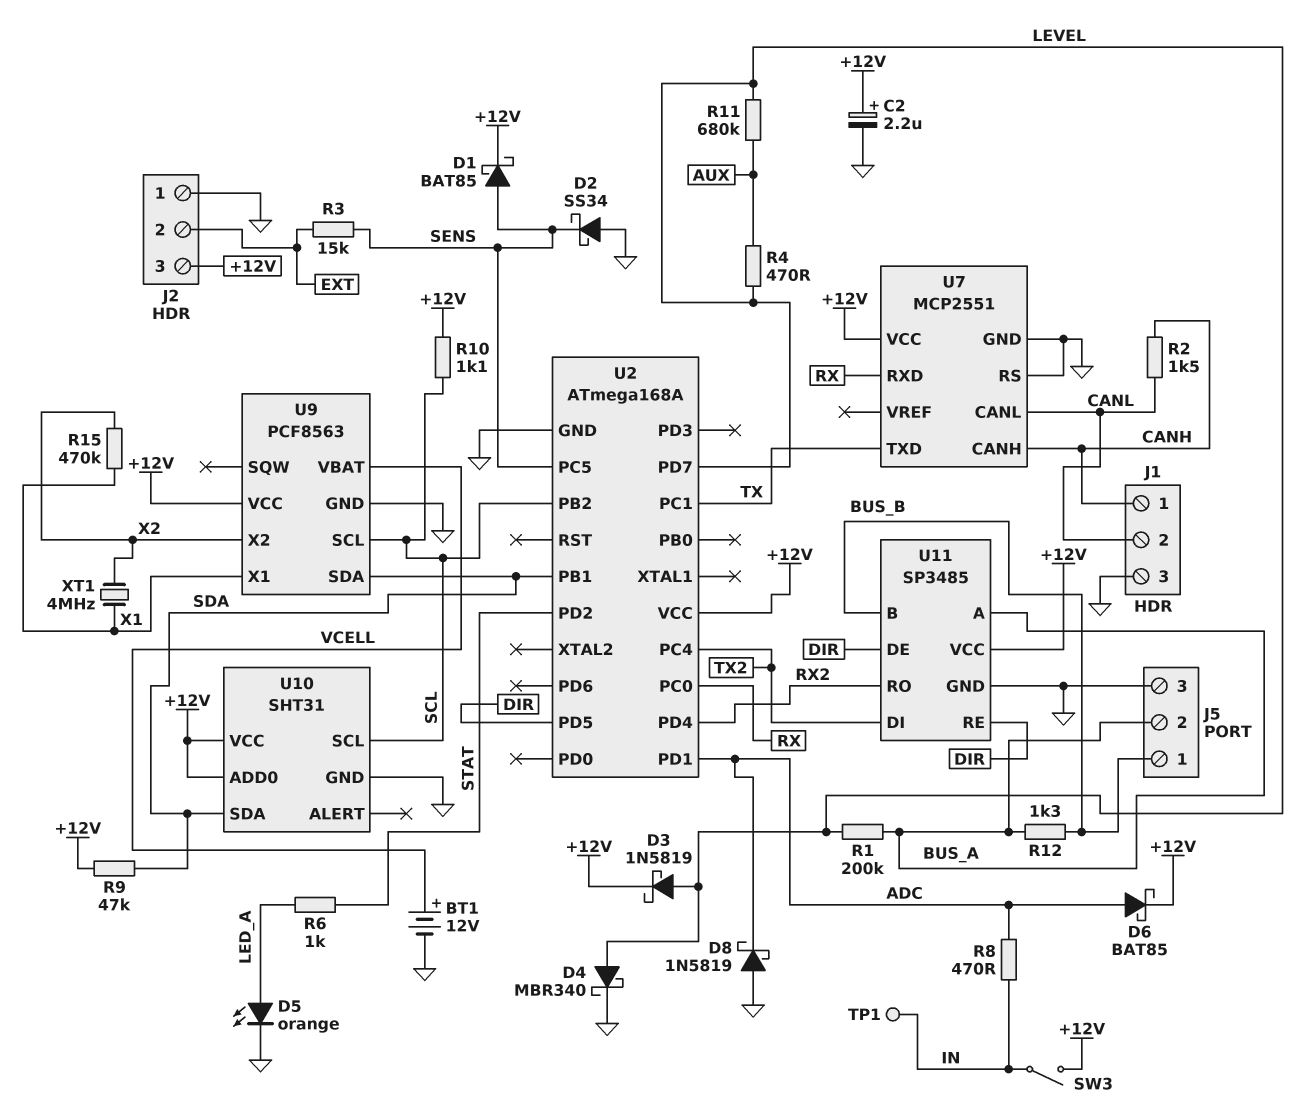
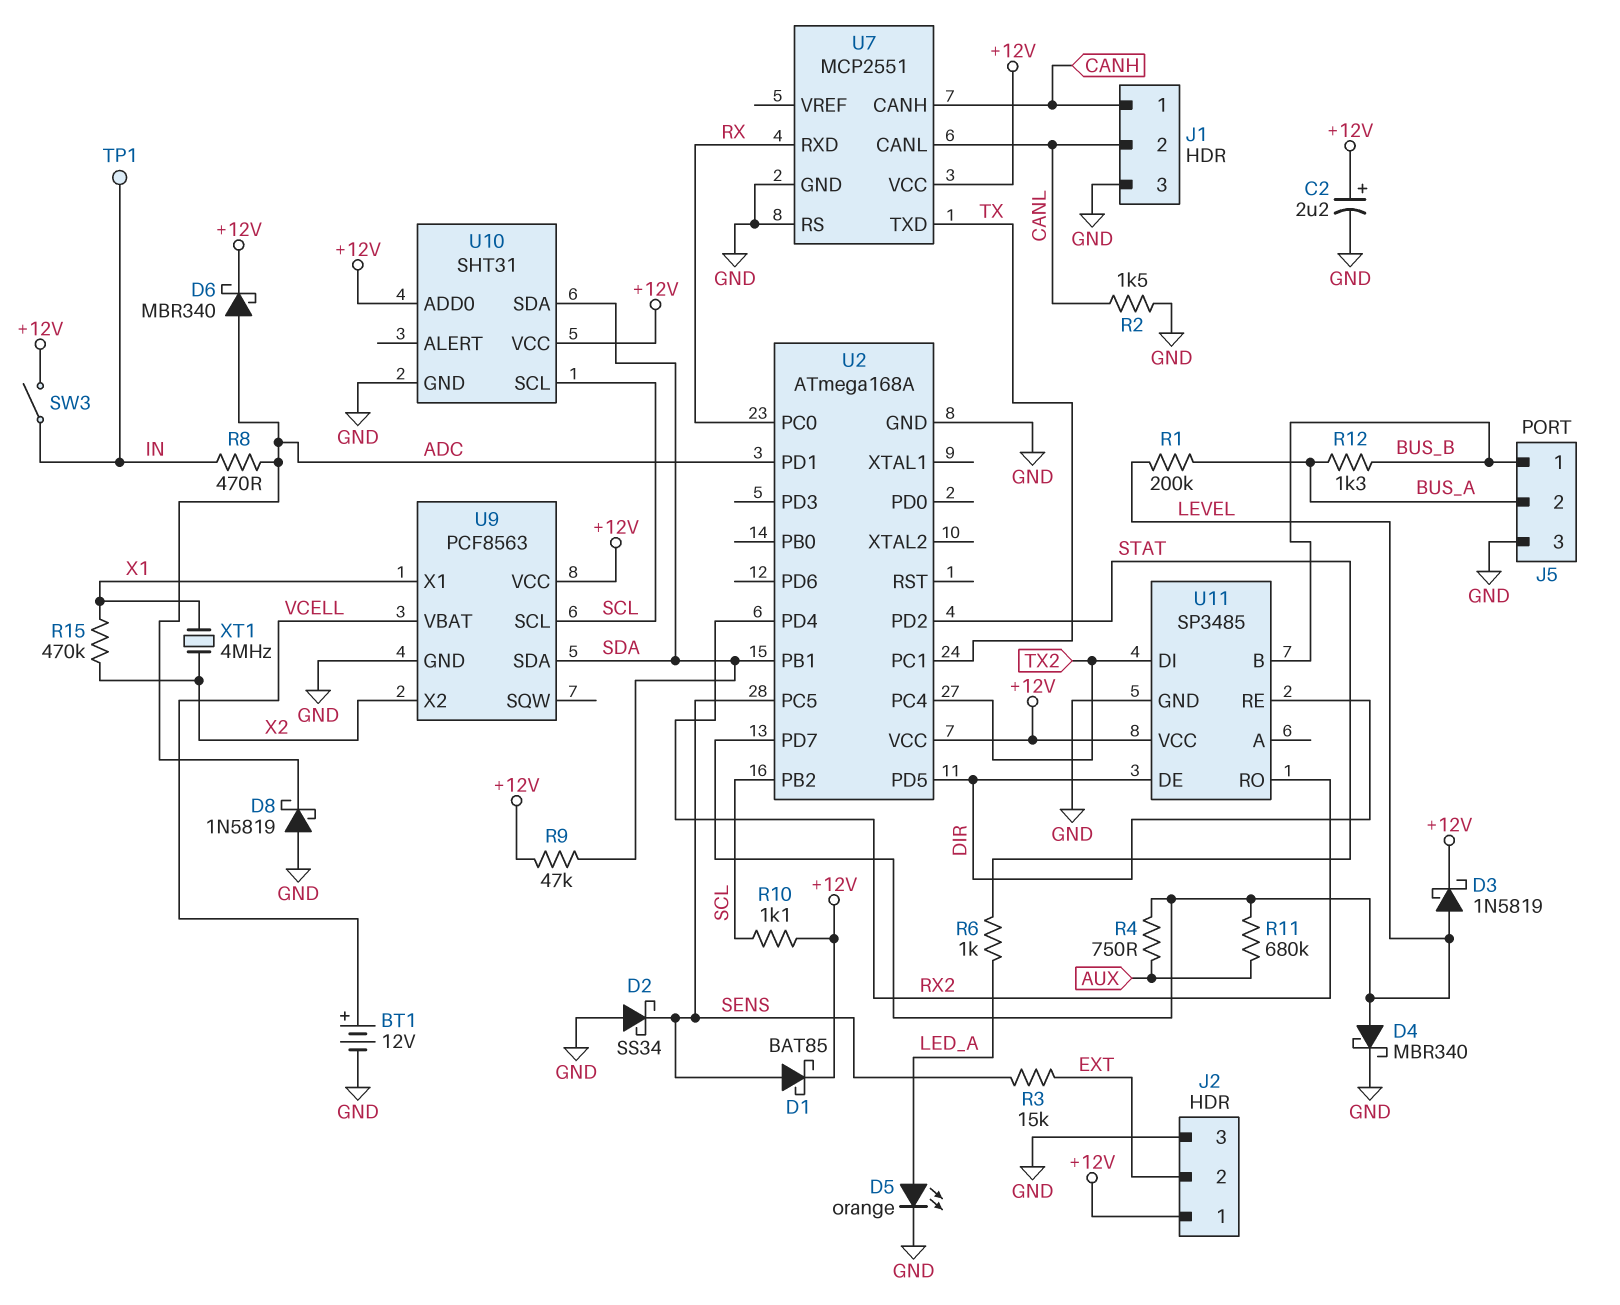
D6: schottky BAT85 (A ADC, K +12V) -> schottky MBR340 (A ADC, K +12V)
J2 pin 1: GND -> +12V
J2 pin 3: +12V -> GND
R2: 1.5k (CANH, CANL) -> 1.5k (CANL, GND)
R4: 470 (AUX, LEVEL) -> 750 (AUX, LEVEL)
U11 pin A: BUS_A -> none

